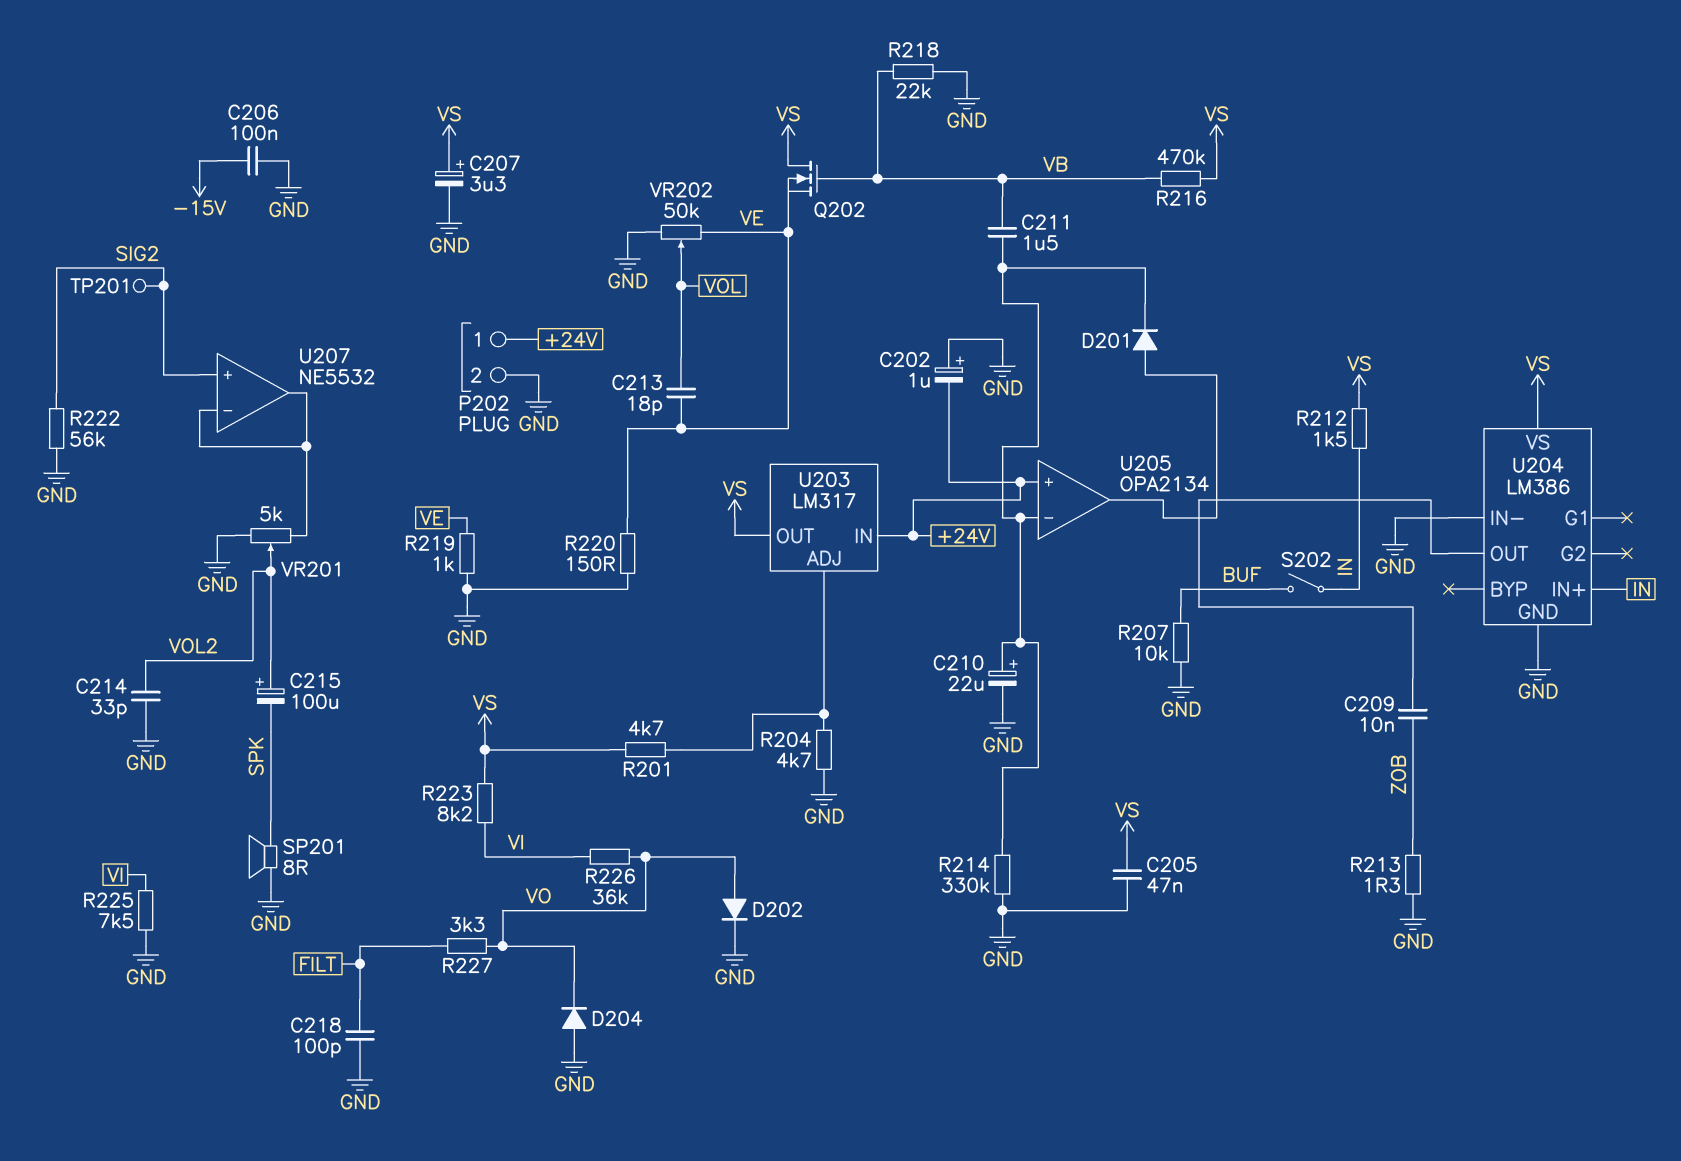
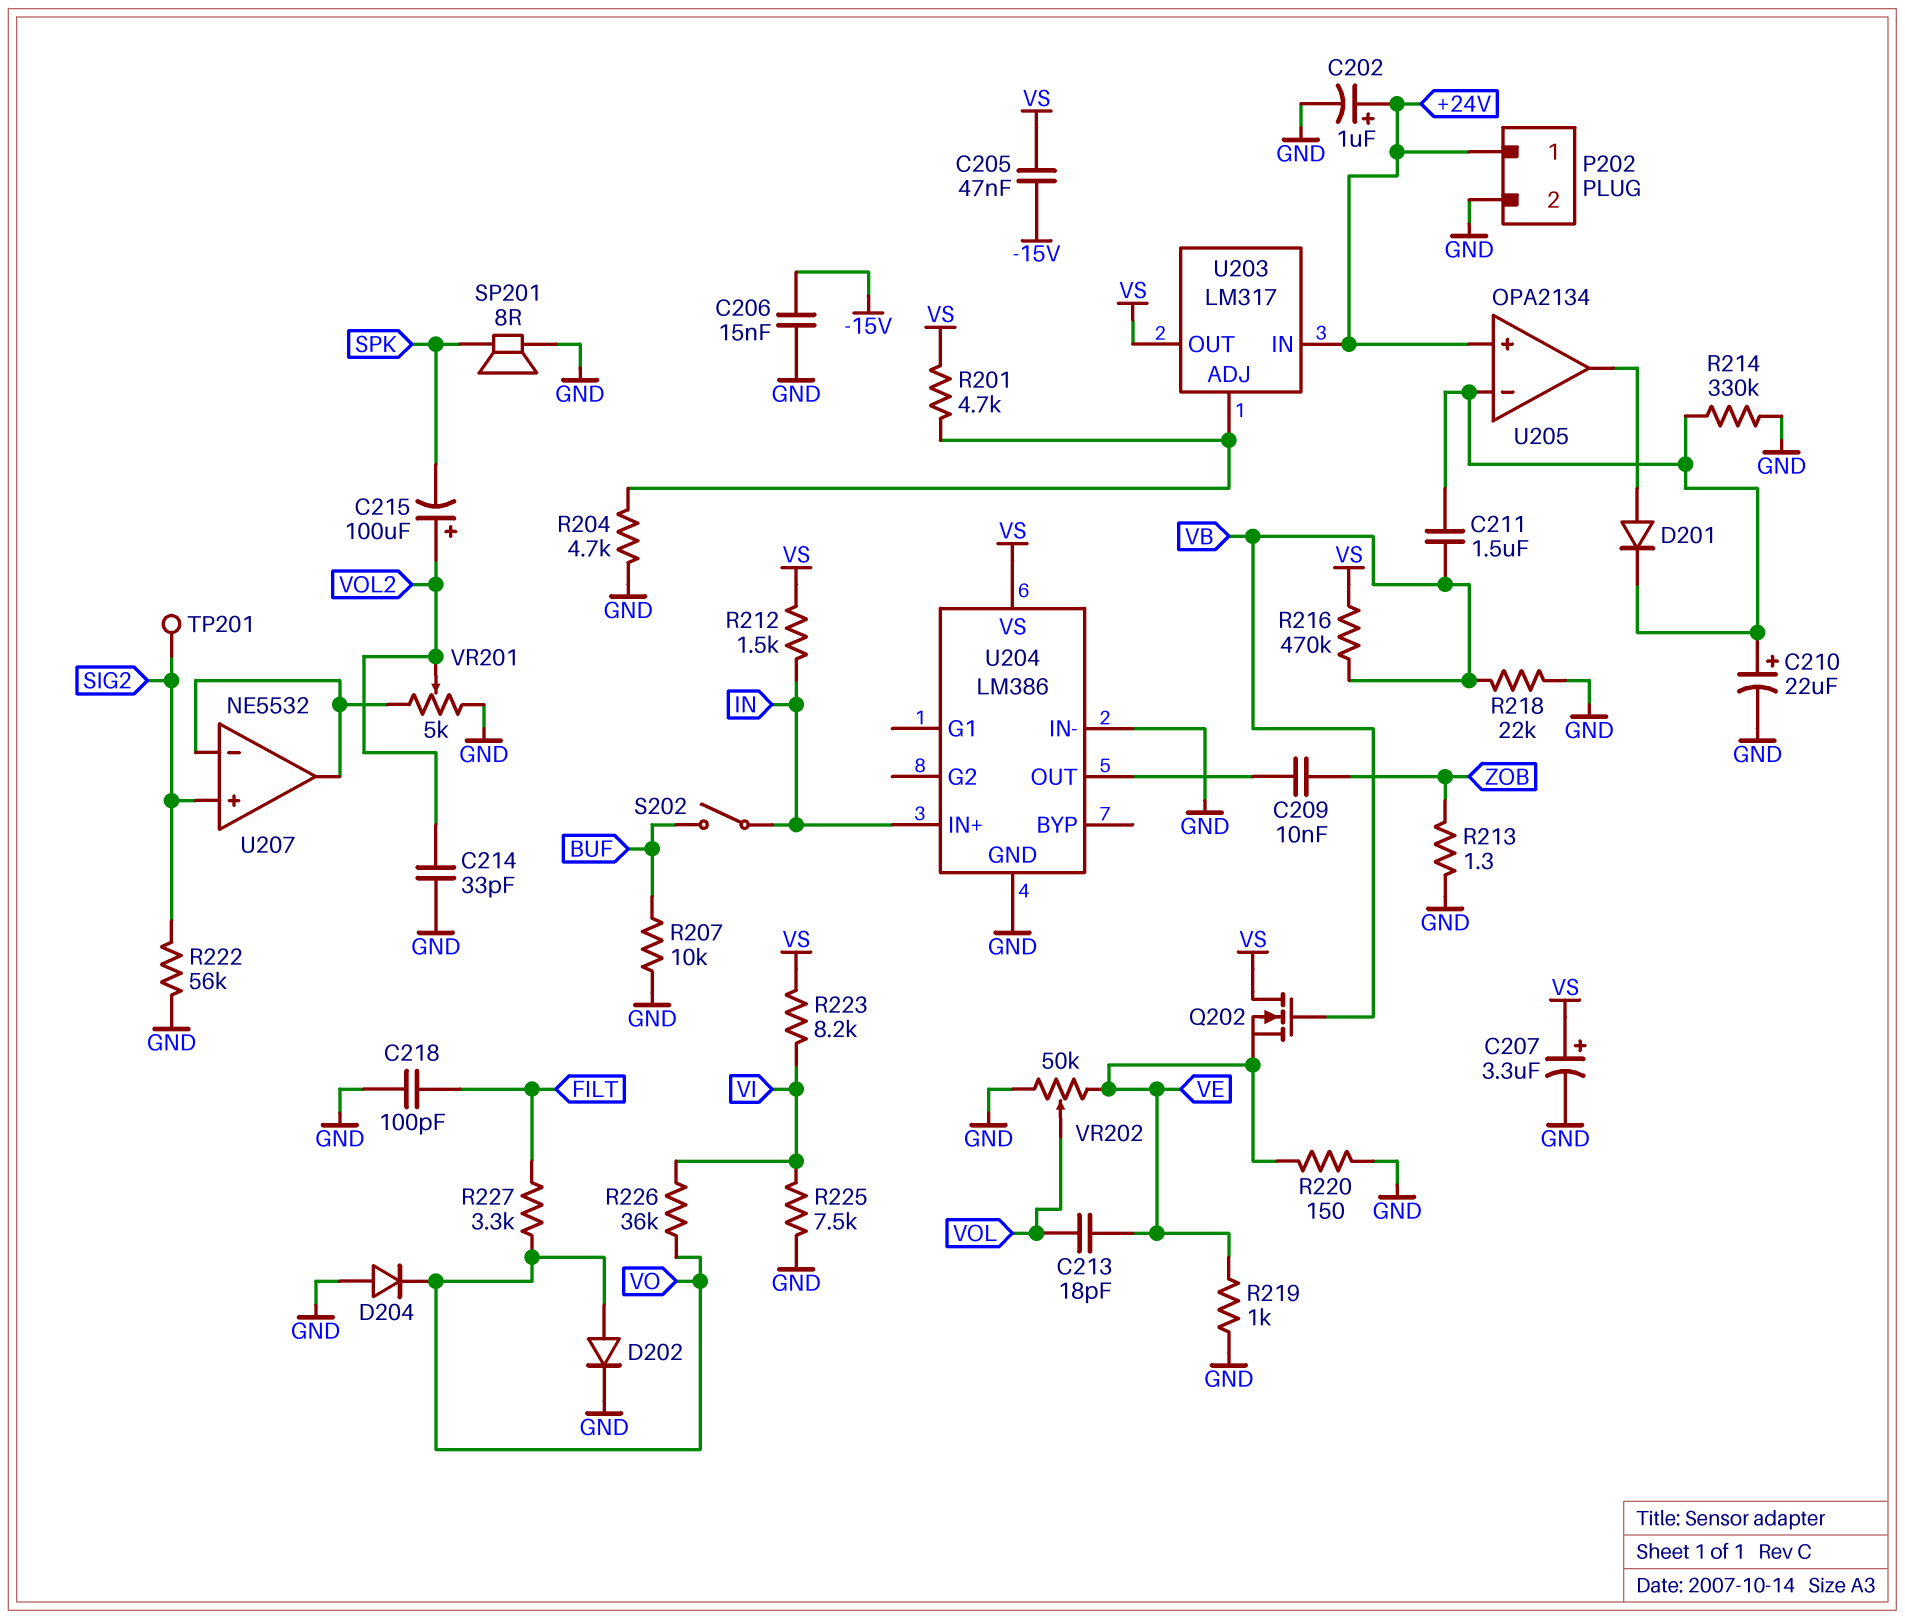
C202: 1uF (plus GND, minus +24V) -> 1uF (plus +24V, minus GND)
C205: 47nF (GND, VS) -> 47nF (-15V, VS)
C206: 100nF (-15V, GND) -> 15nF (-15V, GND)

